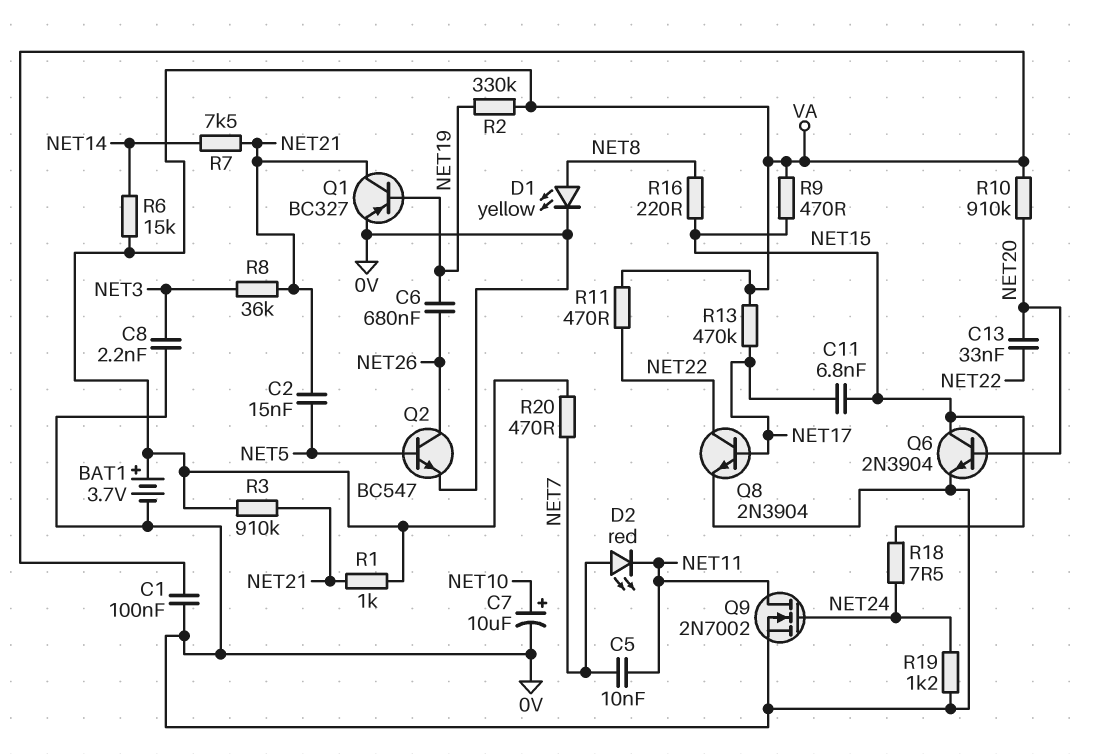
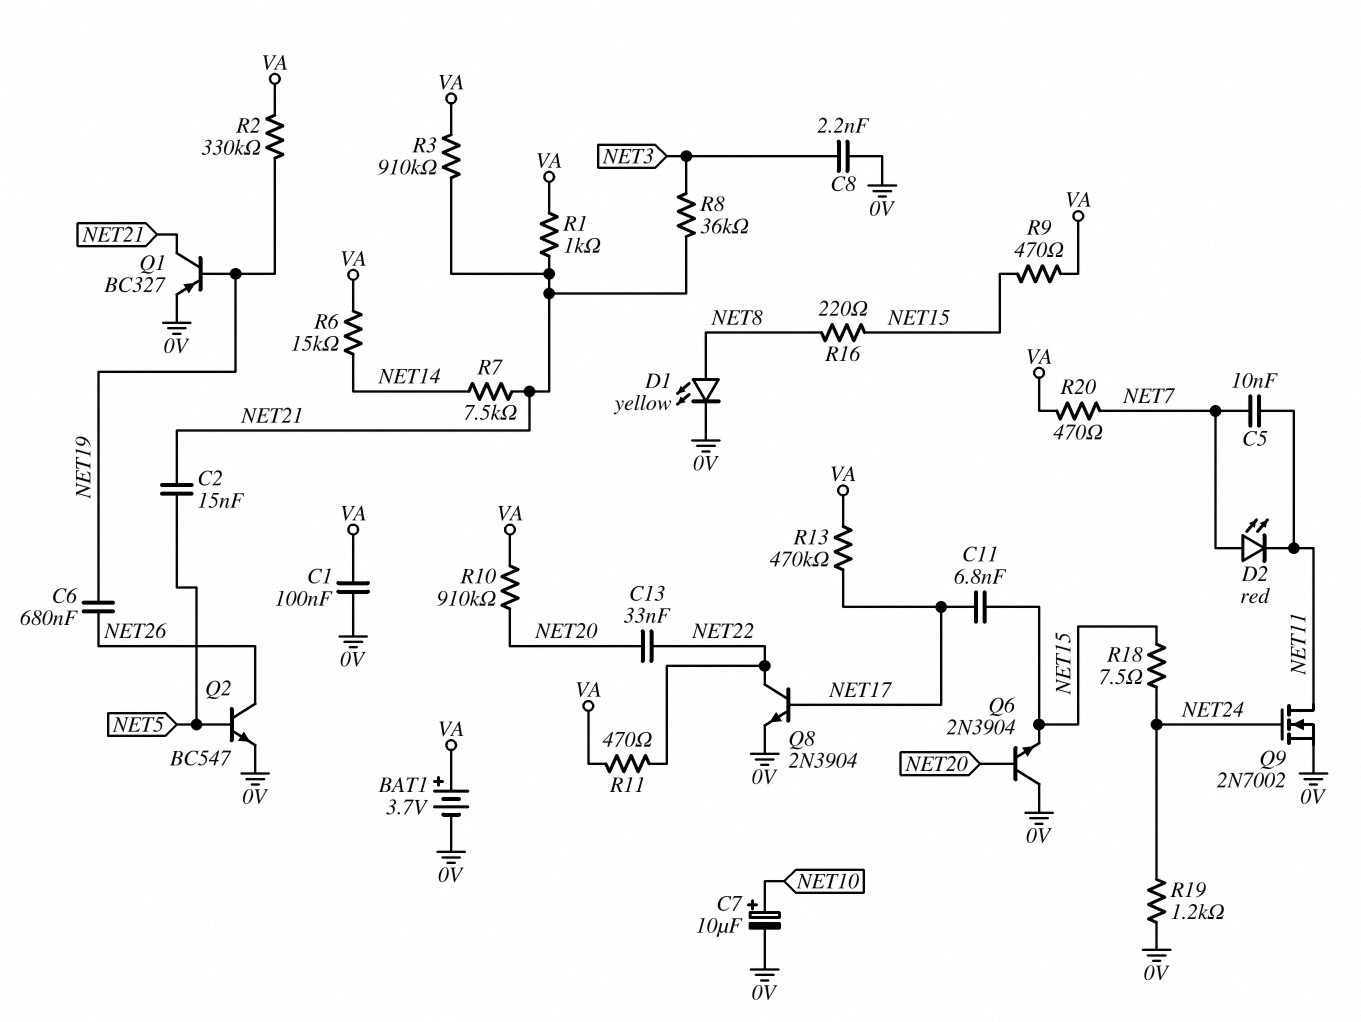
Q6: NPN 2N3904 (B NET20, C NET15, E 0V) -> NPN 2N3904 (B NET20, C 0V, E NET15)

